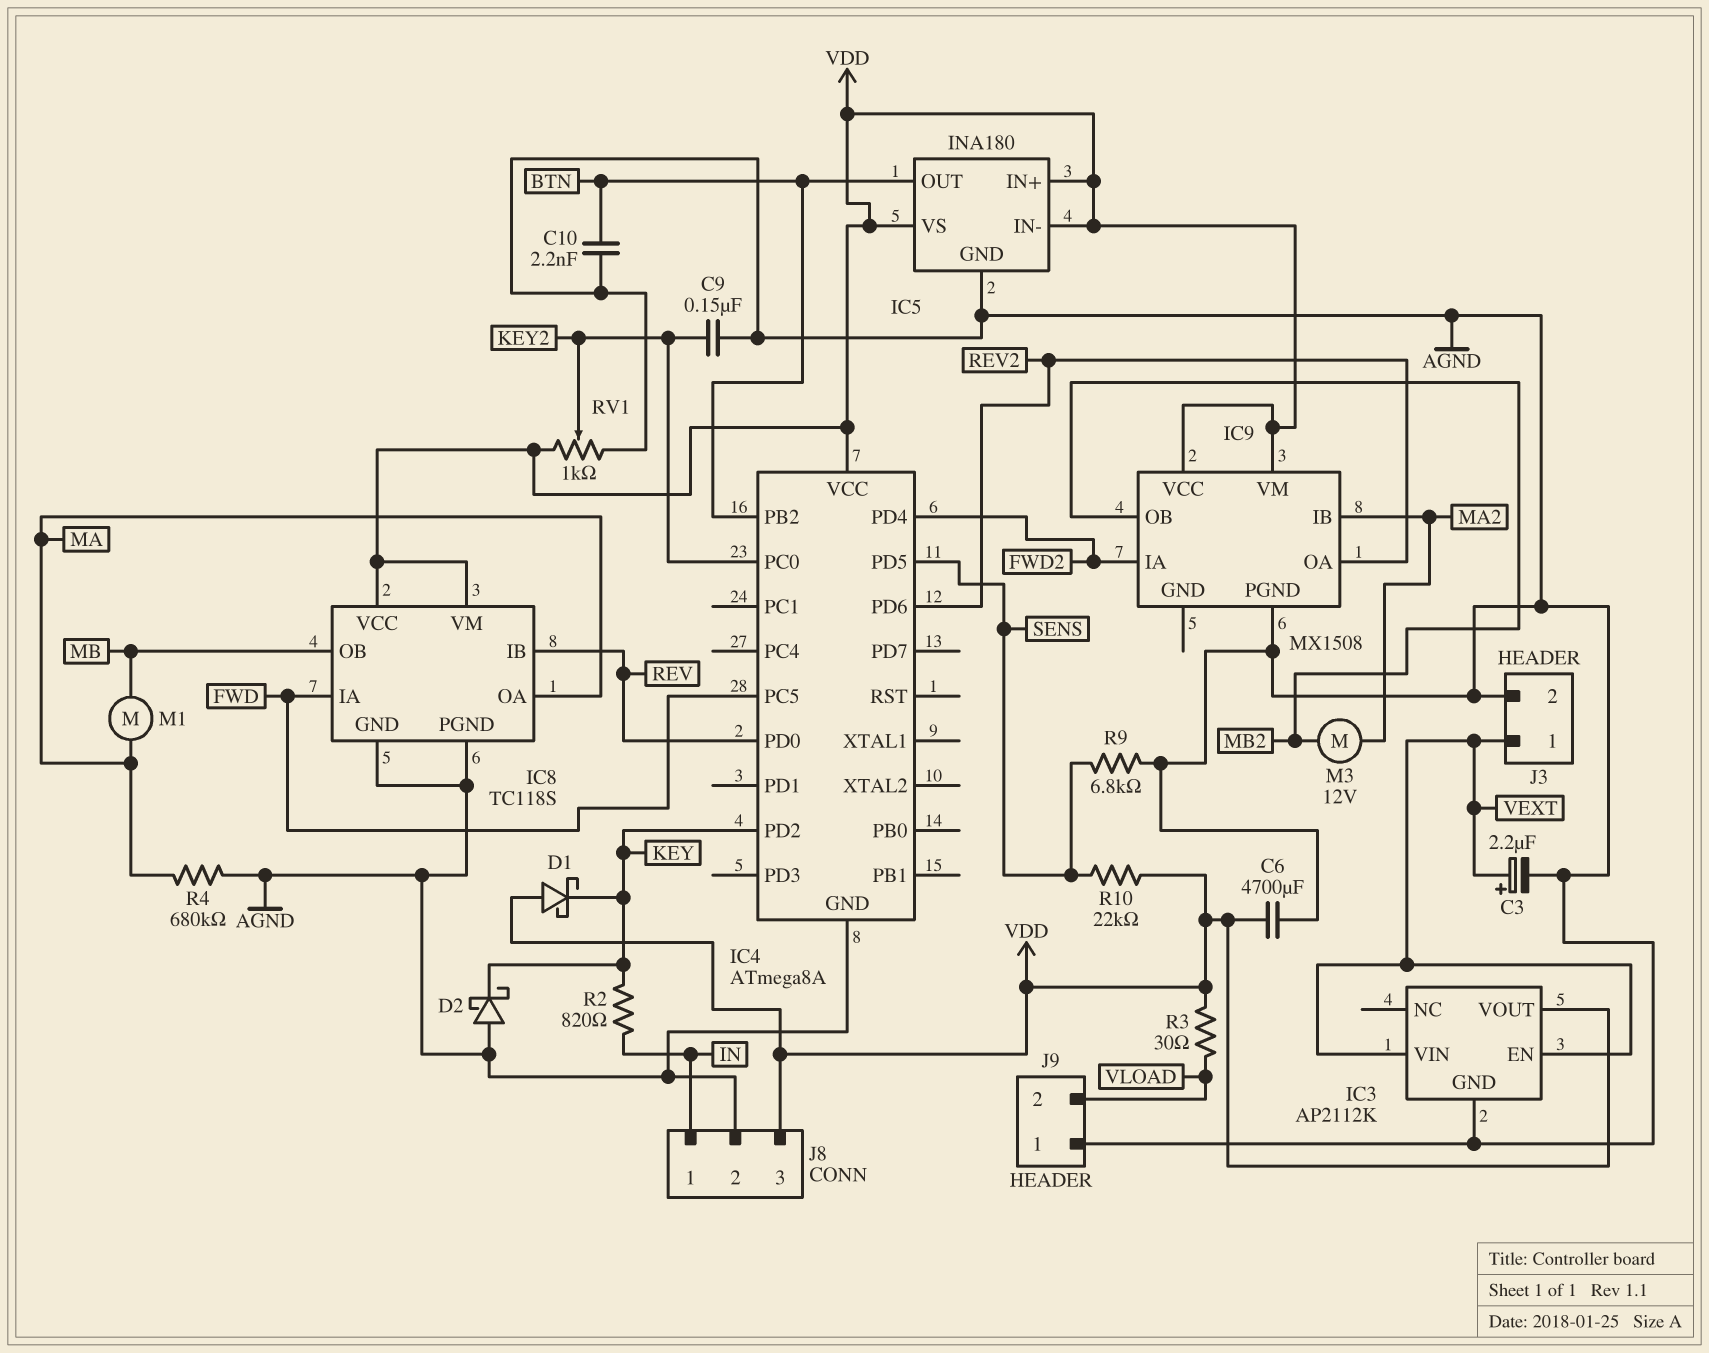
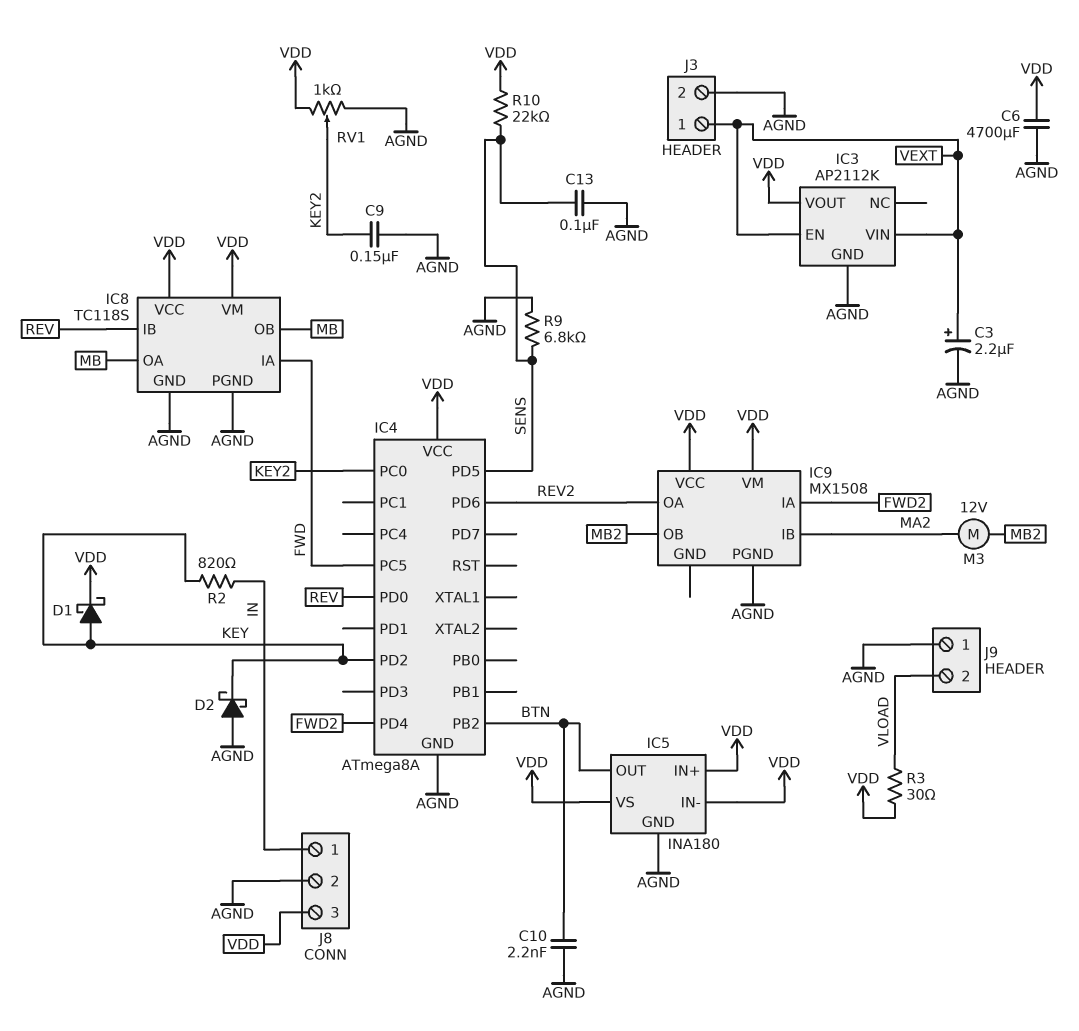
C13: none -> 100nF (AGND, SENS)
D1: schottky (A VDD, K KEY) -> schottky (A KEY, K VDD)
IC8 pin OA: MA -> MB
M1: motor (MA, MB) -> none
R4: 680k (AGND, MA) -> none

